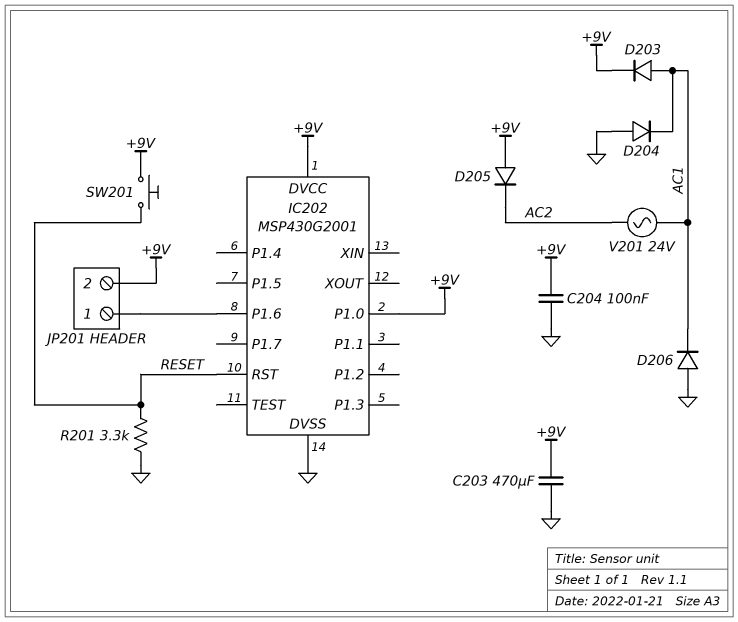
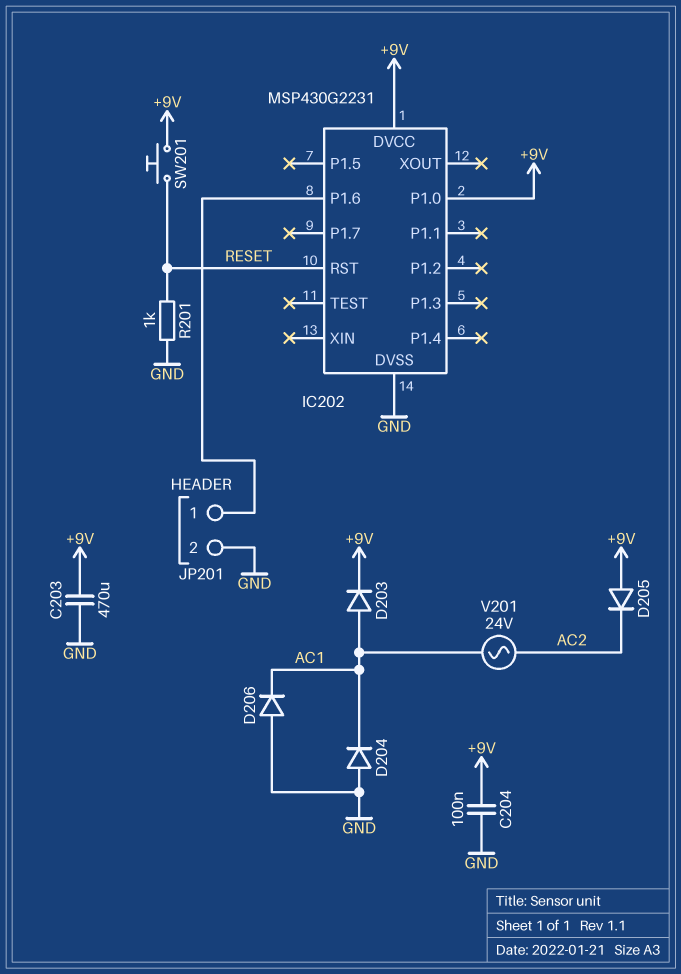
IC202: MSP430G2001 -> MSP430G2231
JP201 pin 2: +9V -> GND
R201: 3.3k (GND, RESET) -> 1k (GND, RESET)

